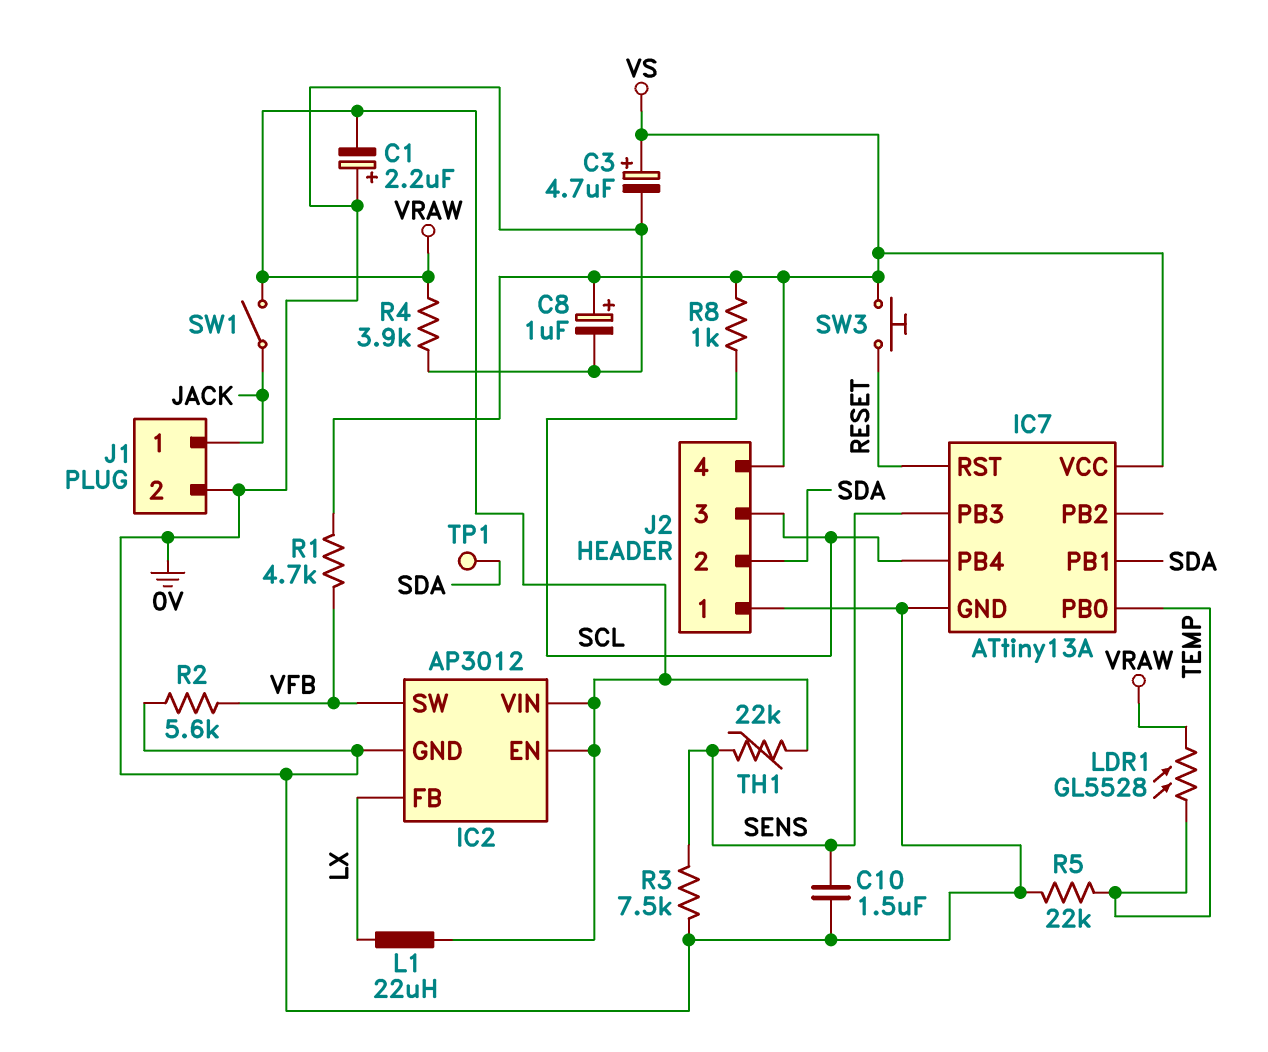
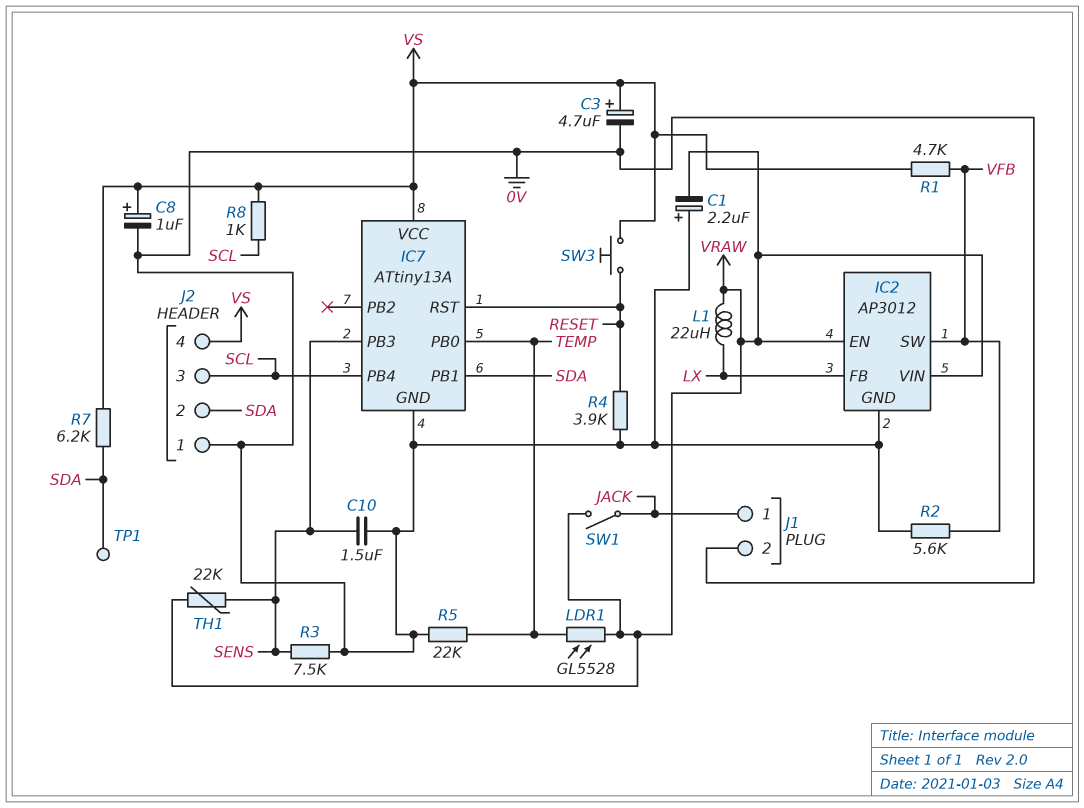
R4: 3.9k (0V, VRAW) -> 3.9k (0V, RESET)
R7: none -> 6.2k (SDA, VS)

